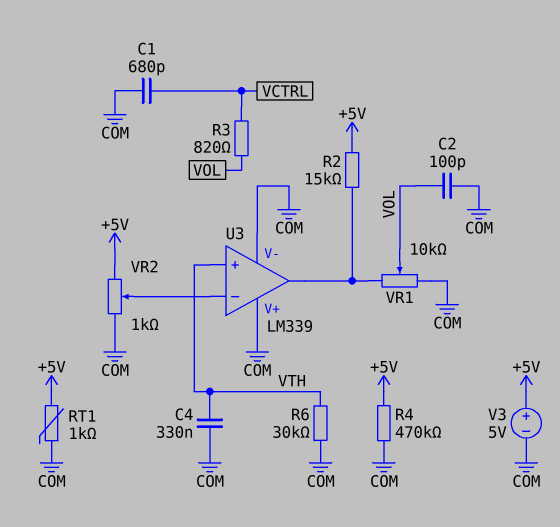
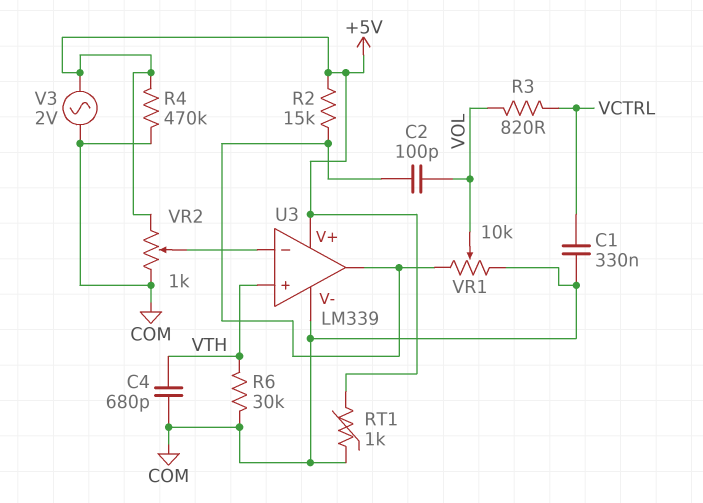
C1: 680pF (COM, VCTRL) -> 330nF (COM, VCTRL)
C2: 100pF (COM, VOL) -> 100pF (U3/out, VOL)
C4: 330nF (COM, VTH) -> 680pF (COM, VTH)
U3 pin V+: COM -> +5V
V3: 5V (plus +5V, minus COM) -> AC 2V (+5V, COM)

